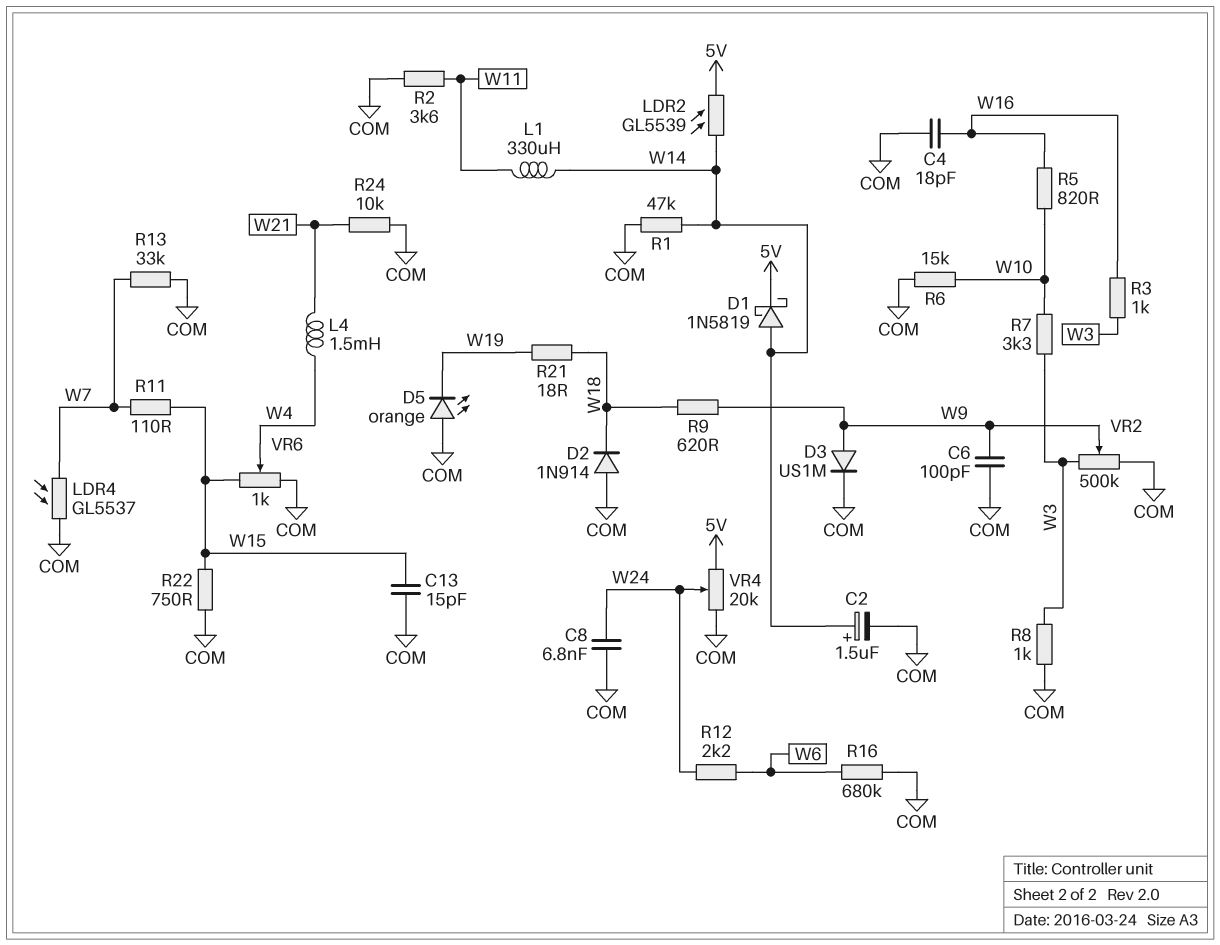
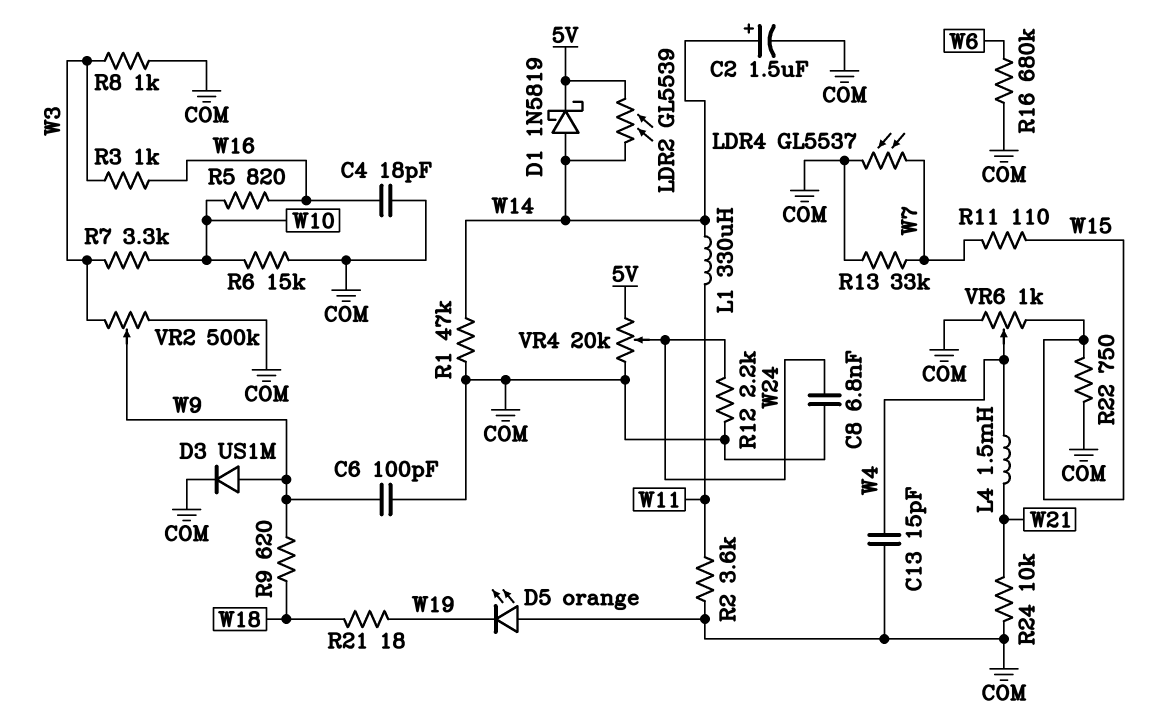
C13: 15pF (COM, W15) -> 15pF (COM, W4)
D2: diode 1N914 (A COM, K W18) -> none
R12: 2.2k (W6, W24) -> 2.2k (COM, W24)

